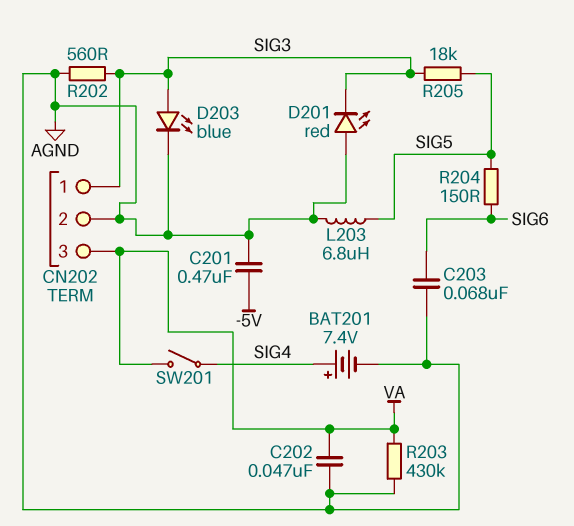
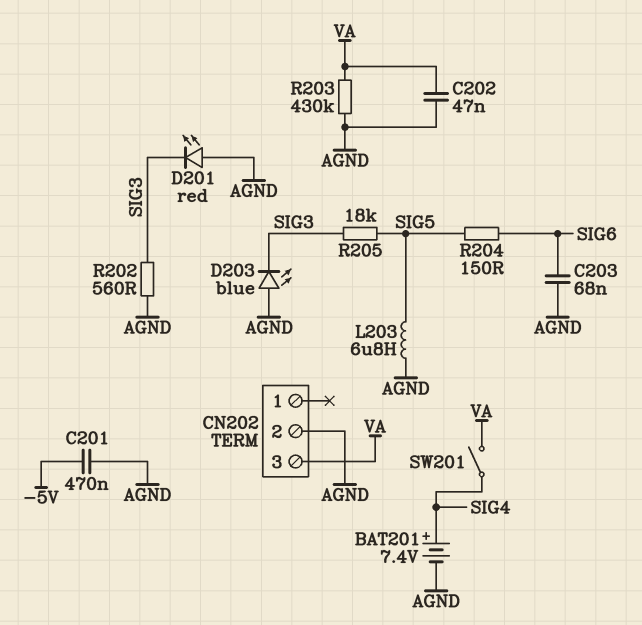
CN202 pin 1: SIG3 -> none
D203: LED blue (A SIG3, K AGND) -> LED blue (A AGND, K SIG3)

